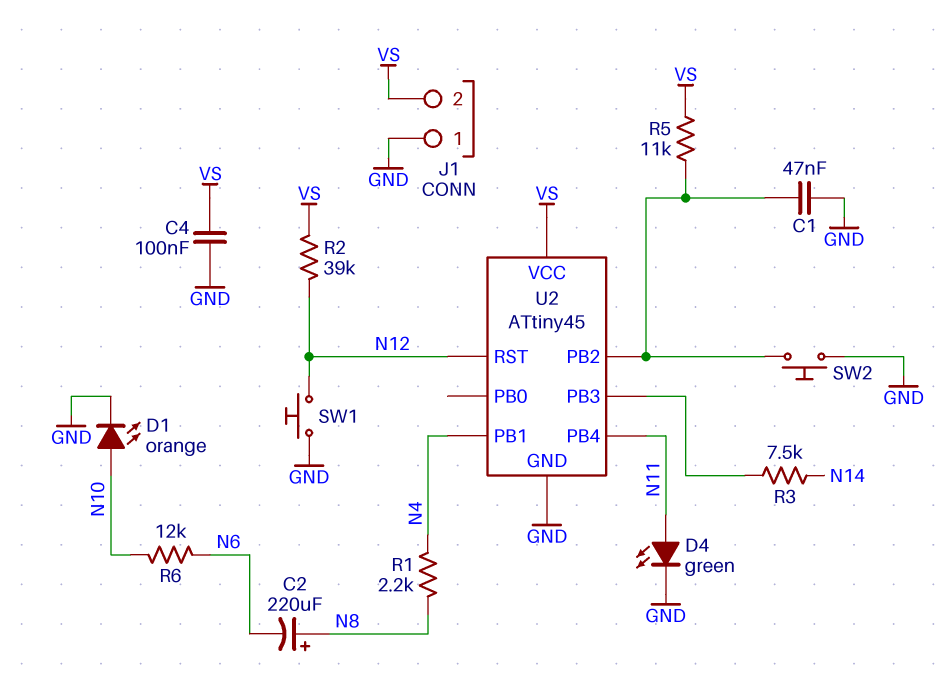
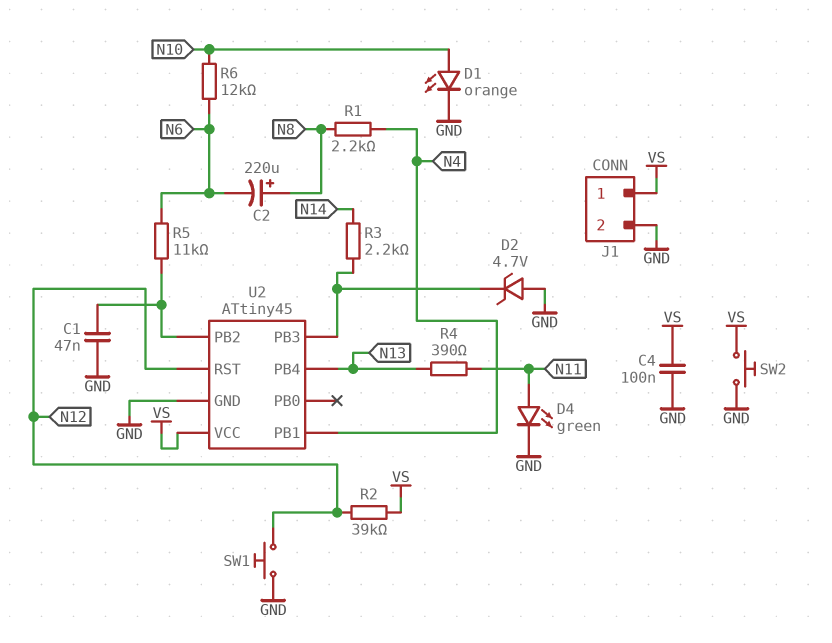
D2: none -> zener 4.7V (A GND, K U2/PB3)
J1 pin 1: GND -> VS
J1 pin 2: VS -> GND
R3: 7.5k (N14, U2/PB3) -> 2.2k (N14, U2/PB3)
R4: none -> 390 (N11, N13)
R5: 11k (U2/PB2, VS) -> 11k (N6, U2/PB2)
SW2: button (GND, U2/PB2) -> button (GND, VS)
U2 pin PB4: N11 -> N13

